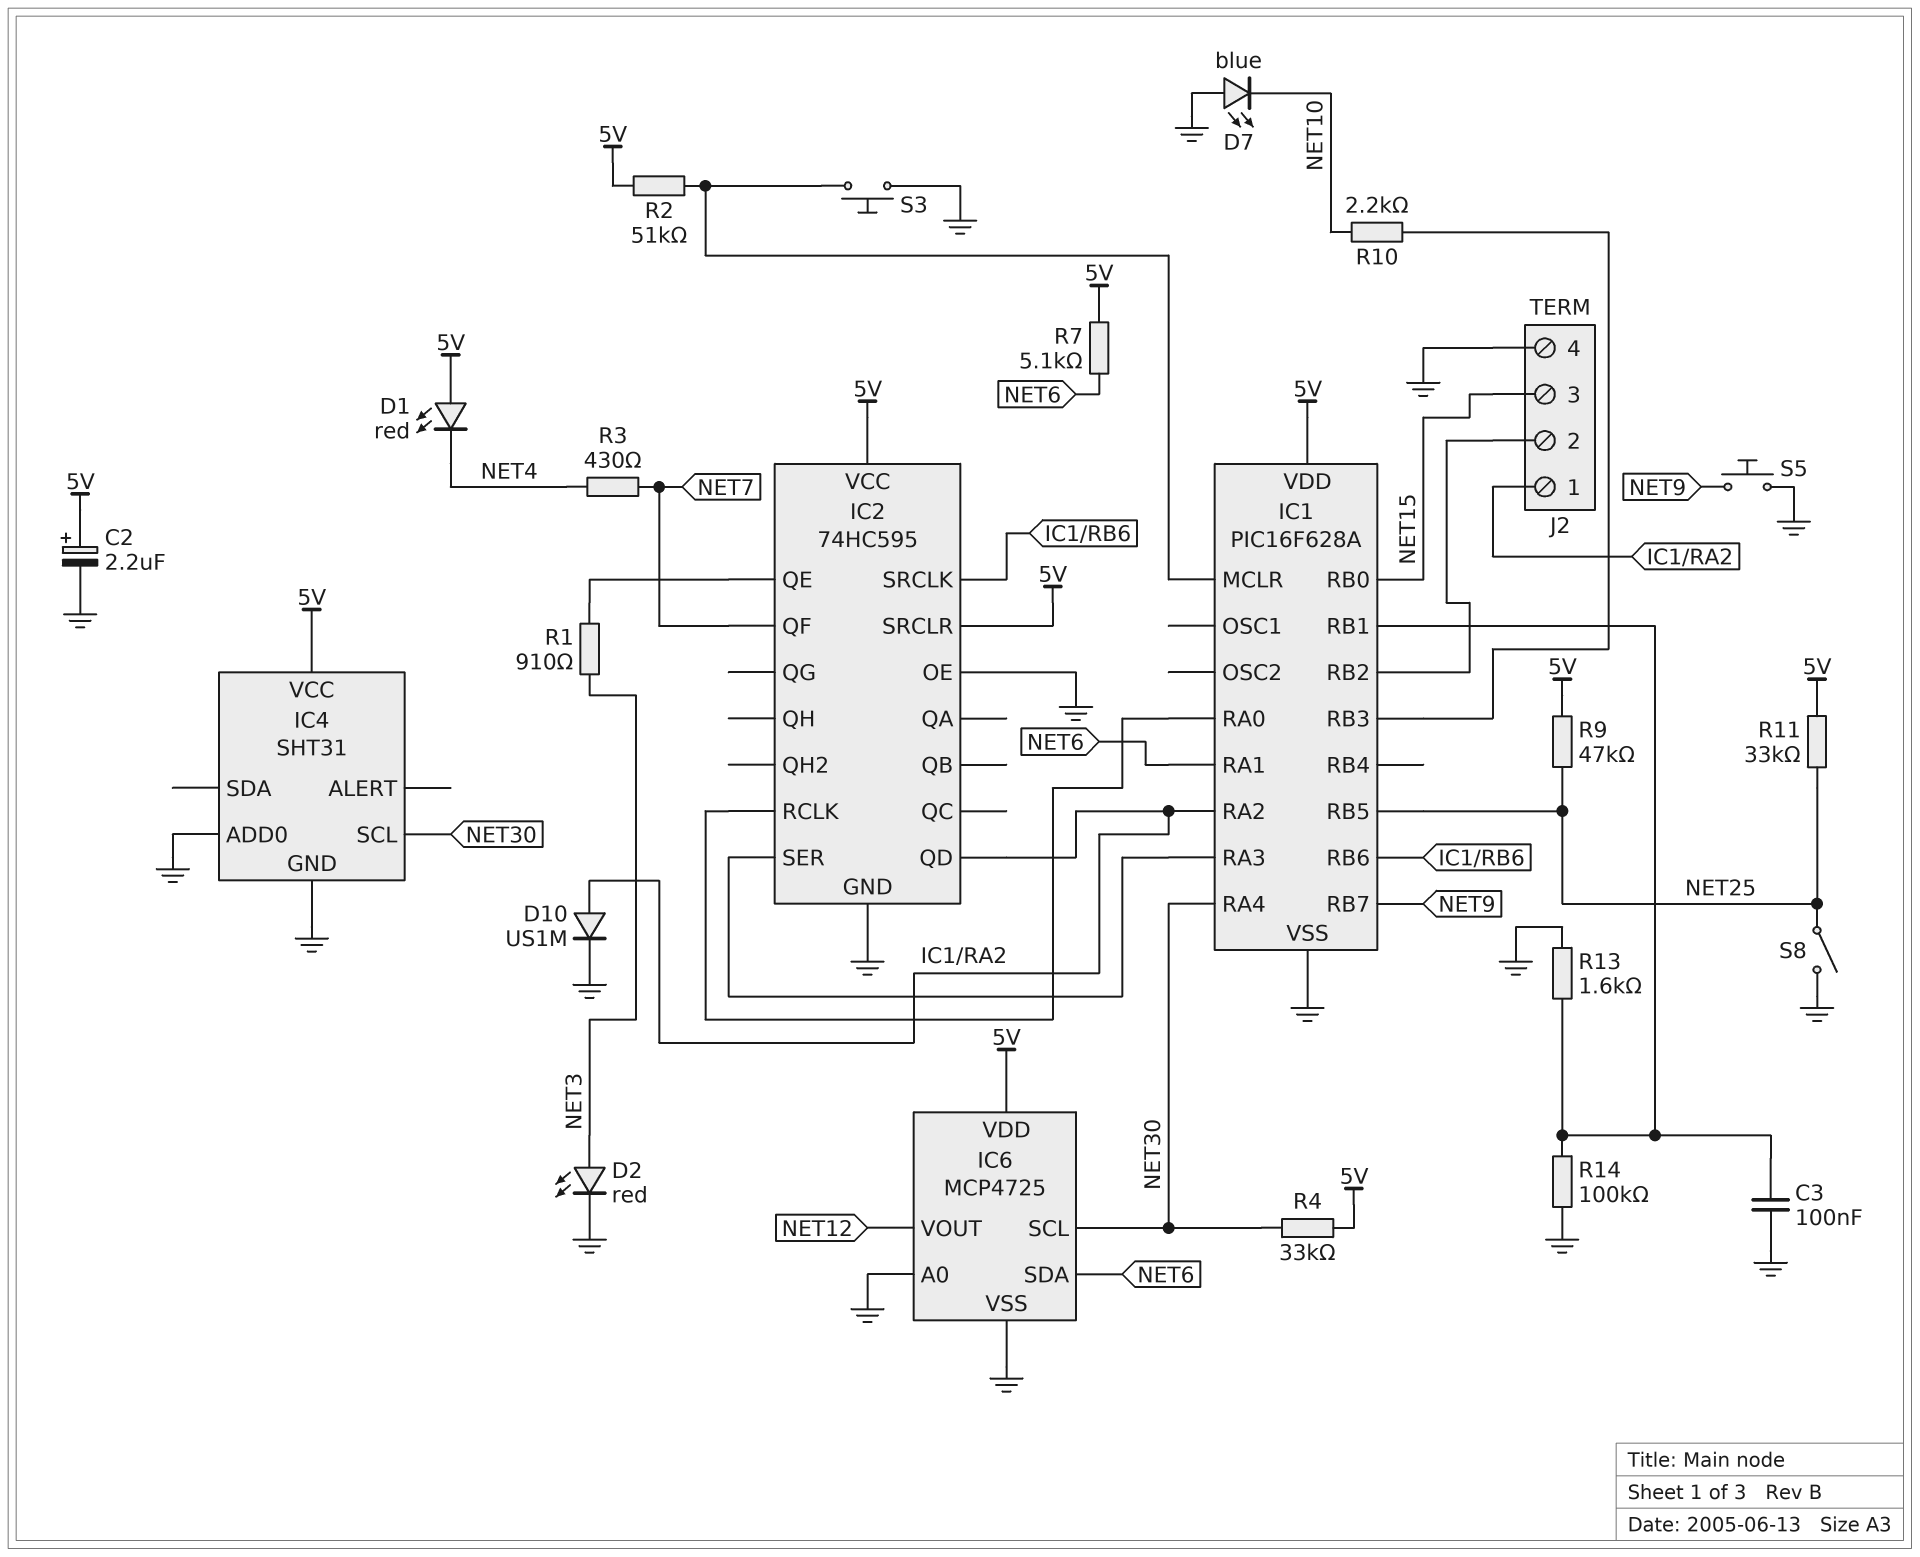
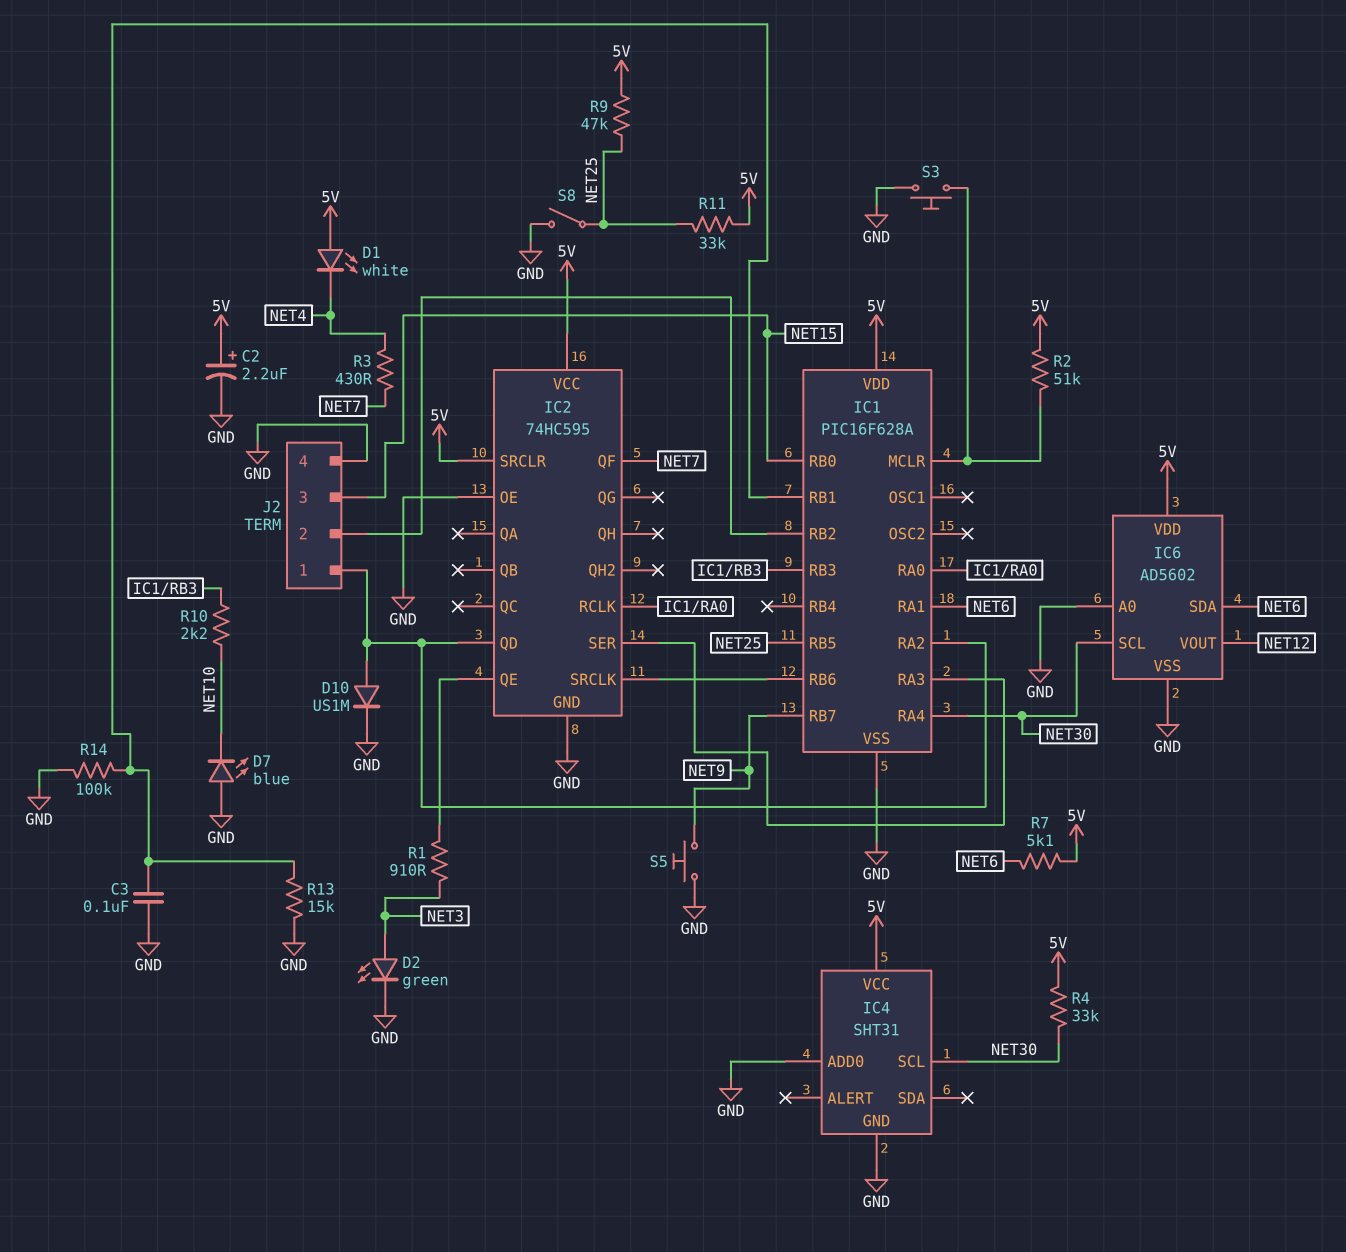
D1: LED red (A 5V, K NET4) -> LED white (A 5V, K NET4)
D2: LED red (A NET3, K GND) -> LED green (A NET3, K GND)
IC6: MCP4725 -> AD5602
R13: 1.6k (GND, IC1/RB1) -> 15k (GND, IC1/RB1)

